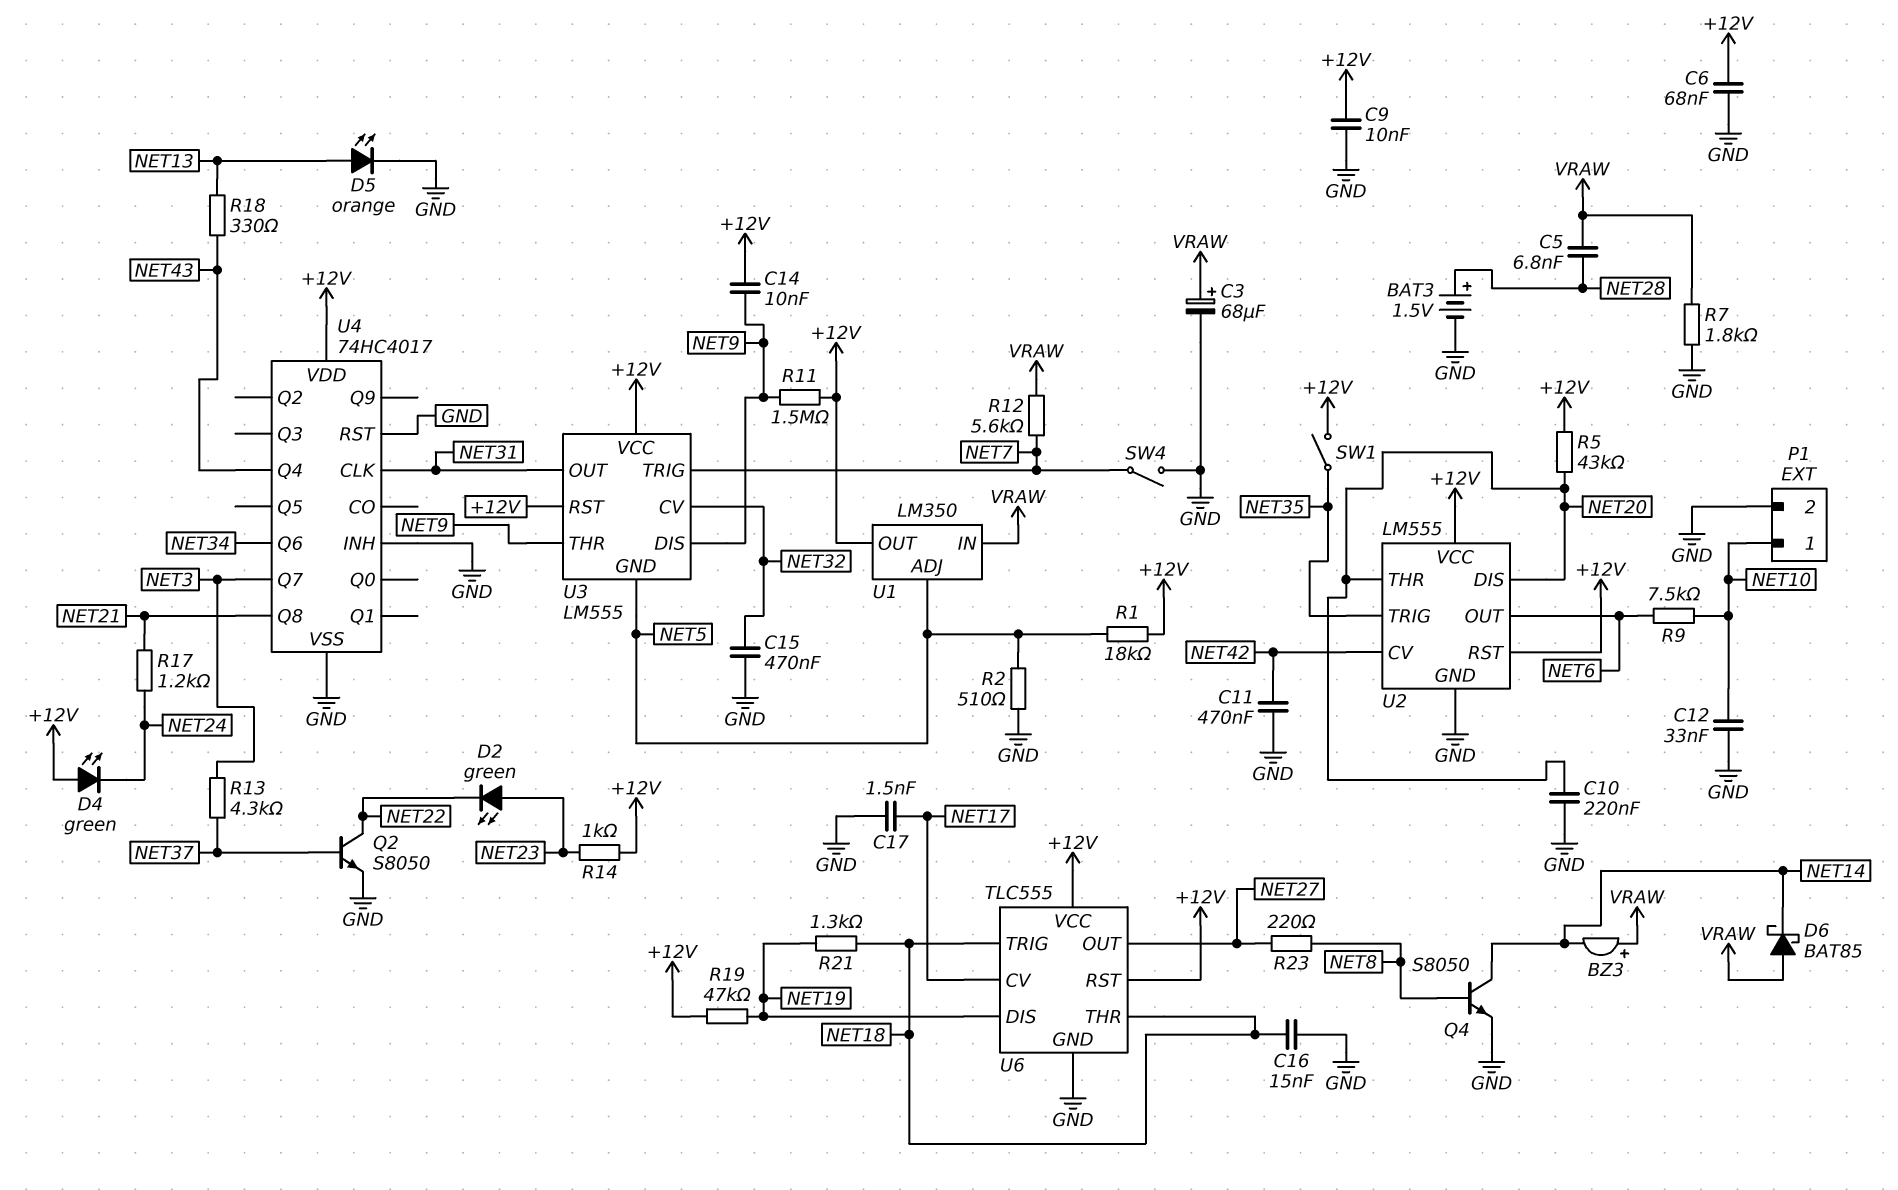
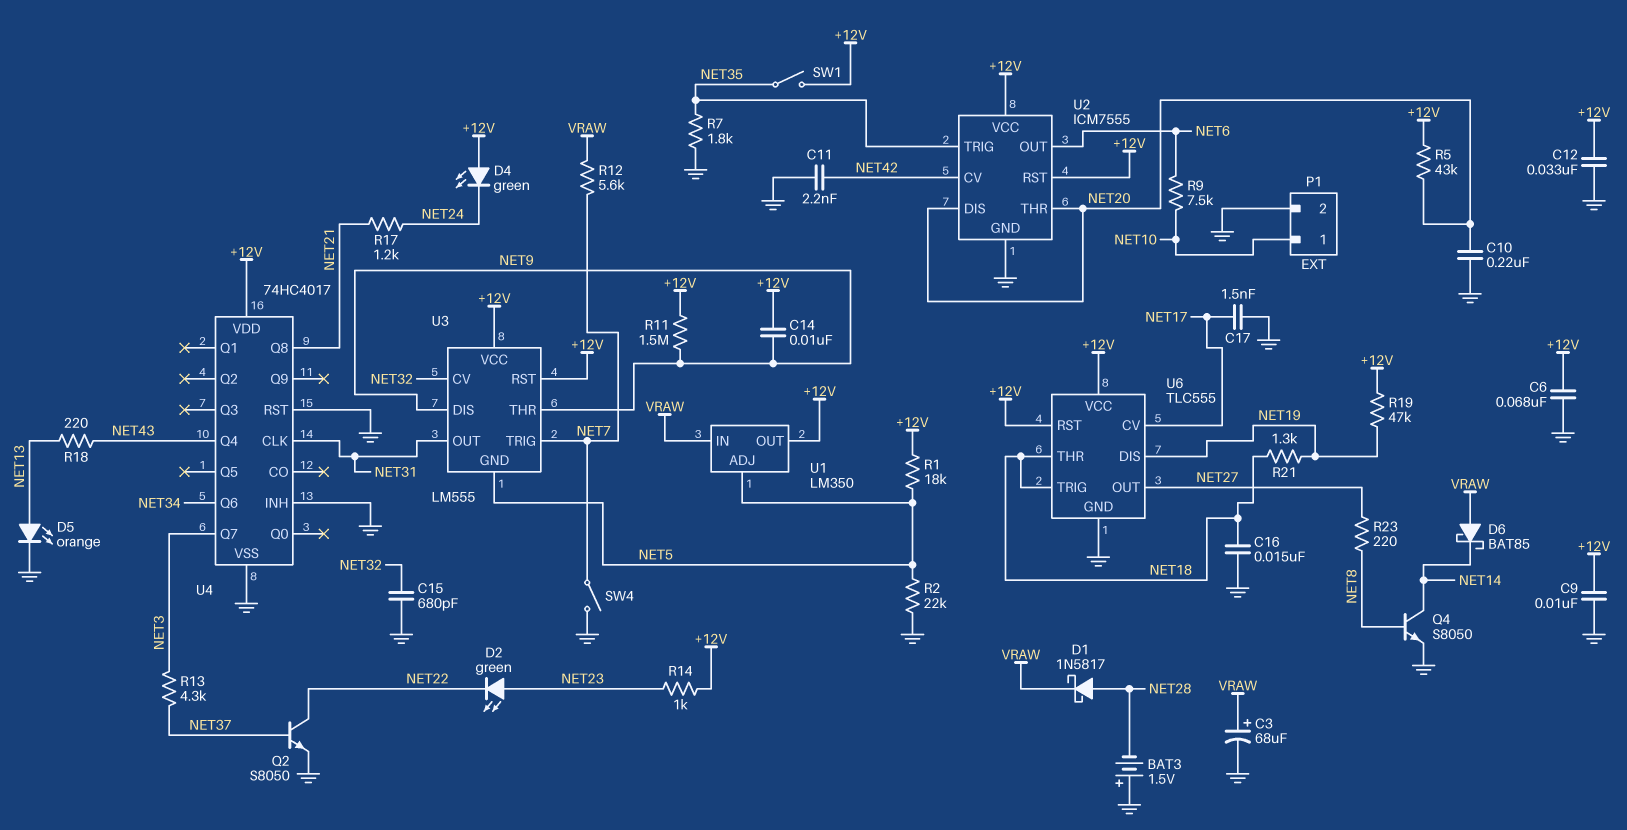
BAT3: 1.5V (plus NET28, minus GND) -> 1.5V (plus GND, minus NET28)
BZ3: buzzer (plus VRAW, minus NET14) -> none
C5: 6.8nF (NET28, VRAW) -> none
C11: 470nF (GND, NET42) -> 2.2nF (GND, NET42)
C12: 33nF (GND, NET10) -> 33nF (+12V, GND)
C15: 470nF (GND, NET32) -> 680pF (GND, NET32)
D1: none -> schottky 1N5817 (A NET28, K VRAW)
R2: 510 (GND, NET5) -> 22k (GND, NET5)
R7: 1.8k (GND, VRAW) -> 1.8k (GND, NET35)
R18: 330 (NET13, NET43) -> 220 (NET13, NET43)
U2: LM555 -> ICM7555

